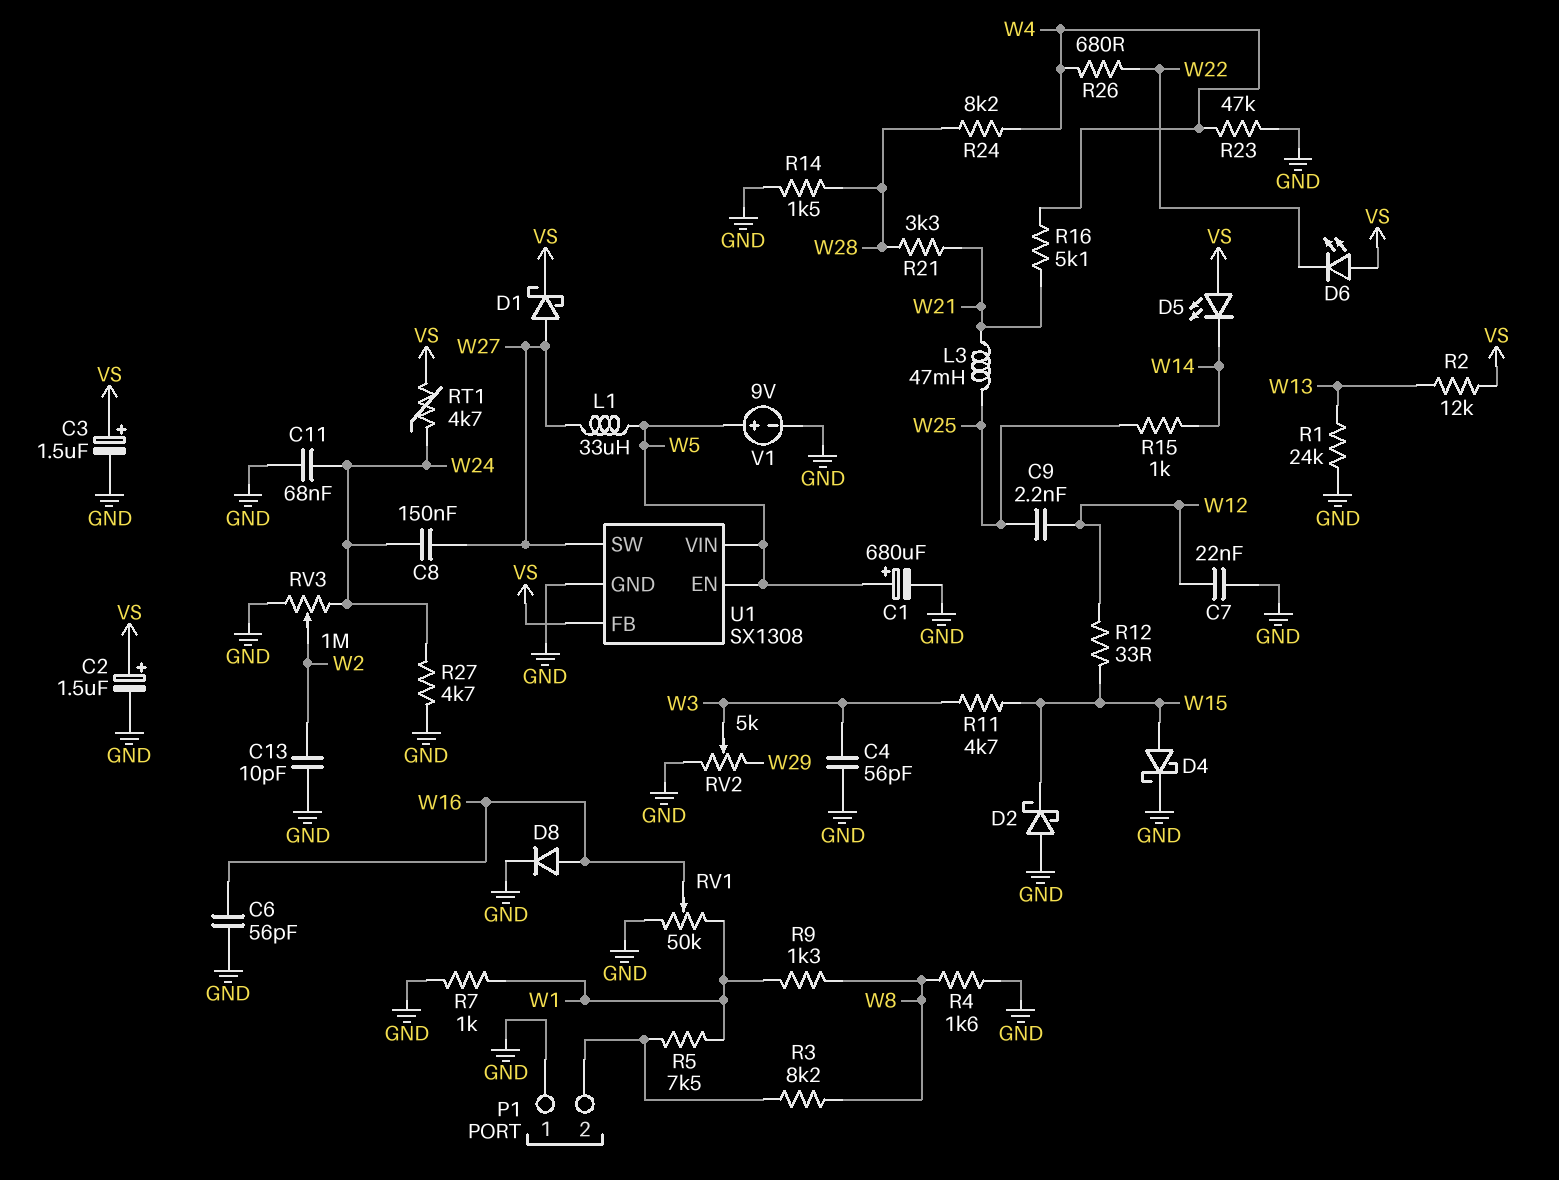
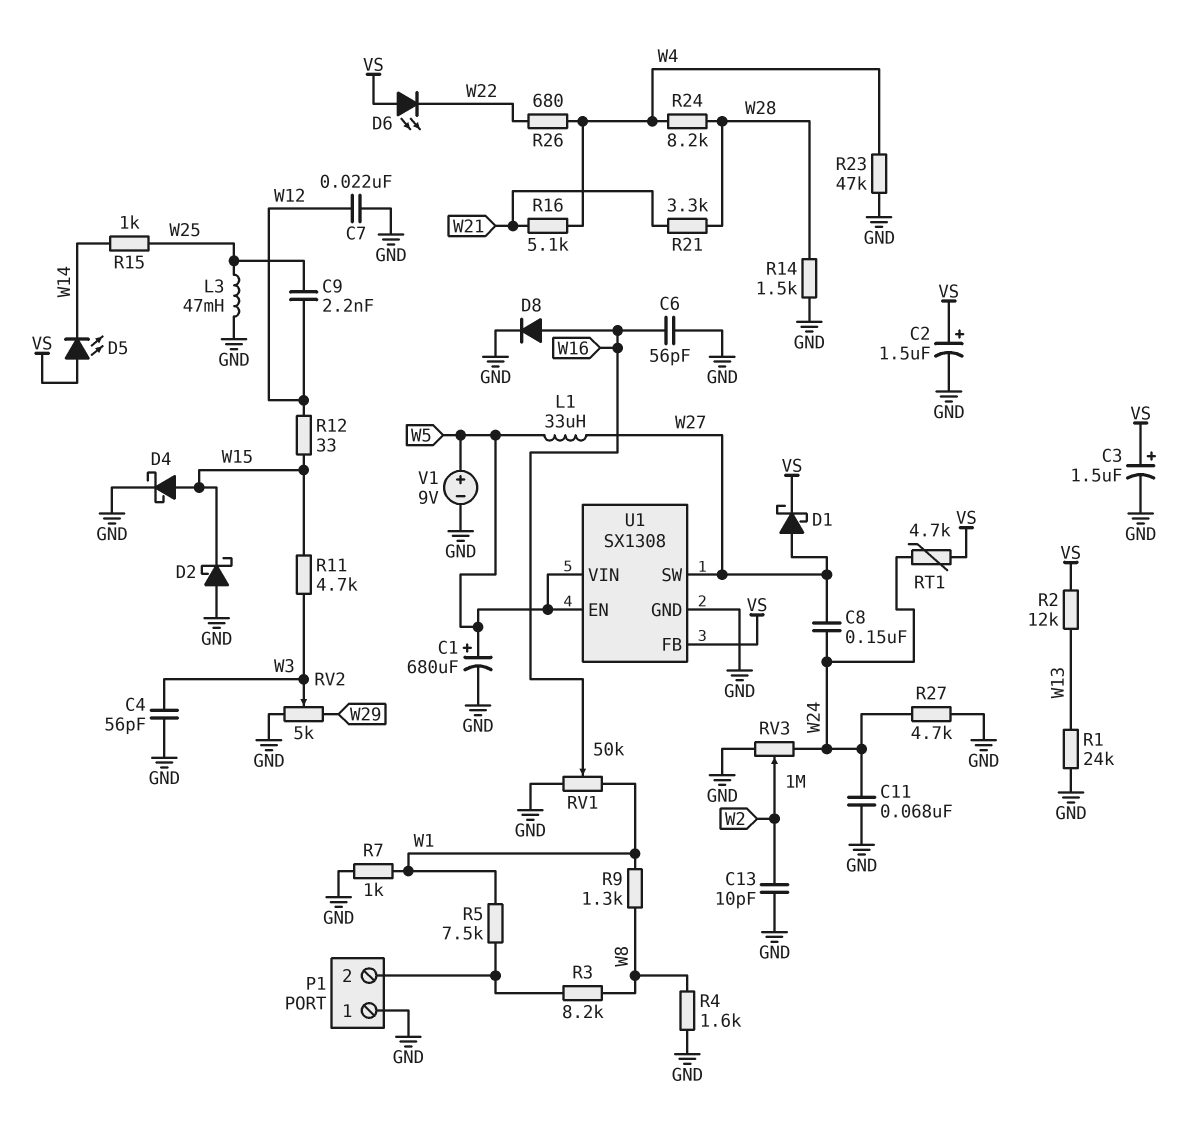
L3: 47mH (W21, W25) -> 47mH (GND, W25)

